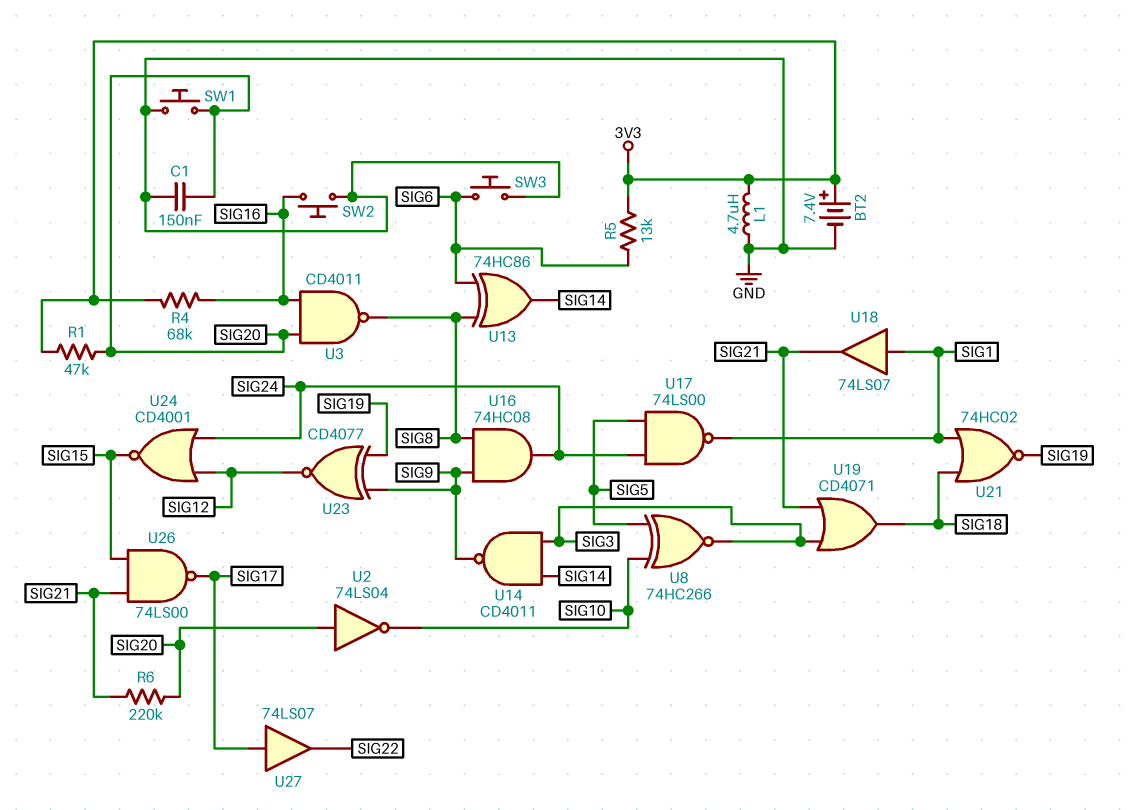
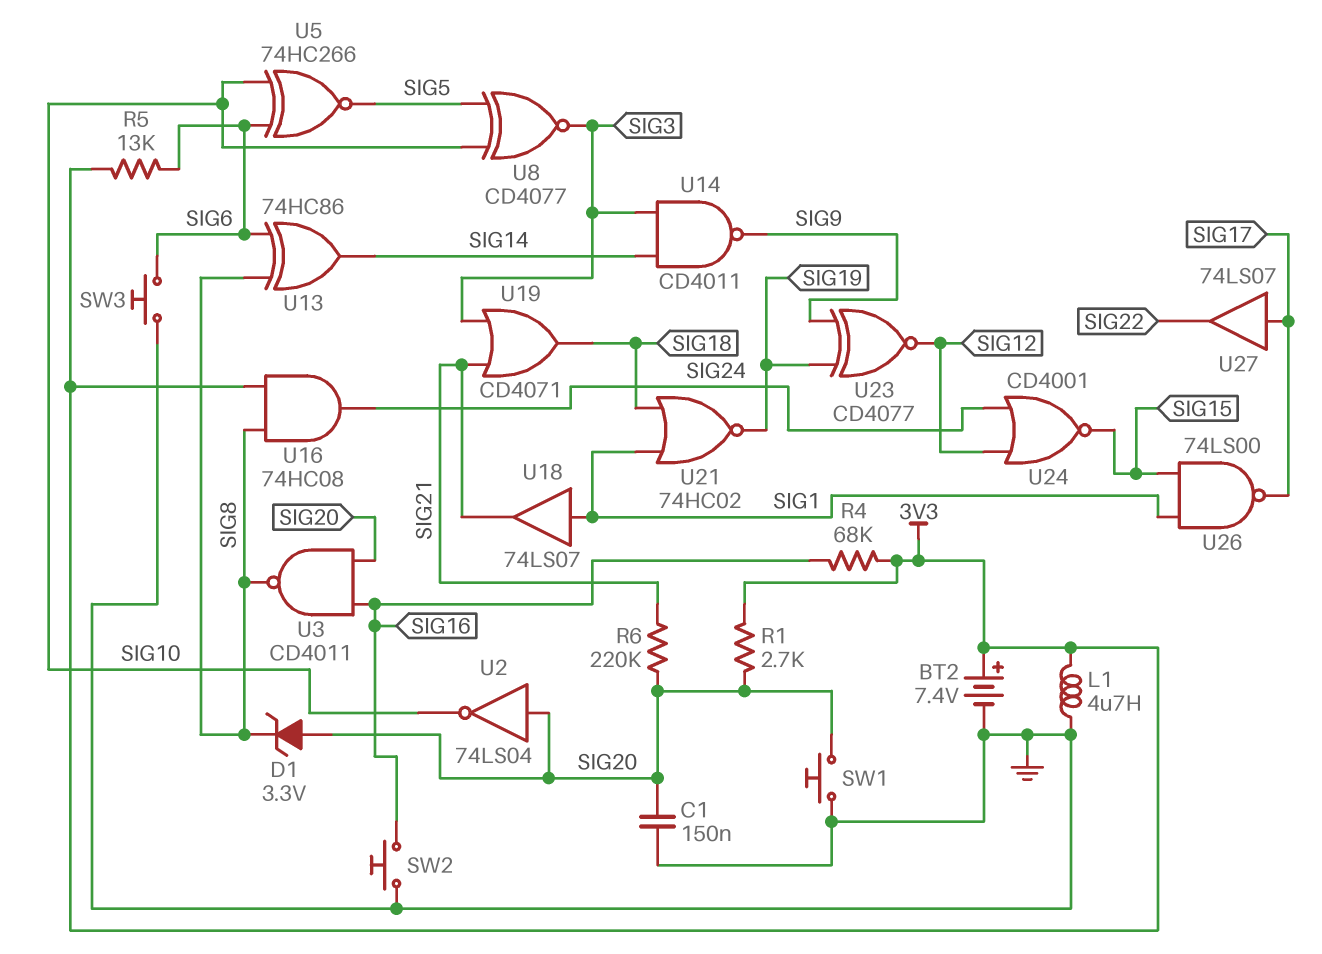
D1: none -> zener 3.3V (A SIG20, K SIG8)
R1: 47k (3V3, SIG20) -> 2.7k (3V3, SIG20)
U5: none -> XNOR 74HC266 (in SIG6, in SIG10, out SIG5)
U8: XNOR 74HC266 (in SIG5, in SIG10, out SIG3) -> XNOR CD4077 (in SIG5, in SIG10, out SIG3)
U16: AND 74HC08 (in SIG8, in SIG9, out SIG24) -> AND 74HC08 (in 3V3, in SIG8, out SIG24)
U17: NAND 74LS00 (in SIG5, in SIG24, out SIG1) -> none
U26: NAND 74LS00 (in SIG15, in SIG21, out SIG17) -> NAND 74LS00 (in SIG1, in SIG15, out SIG17)

